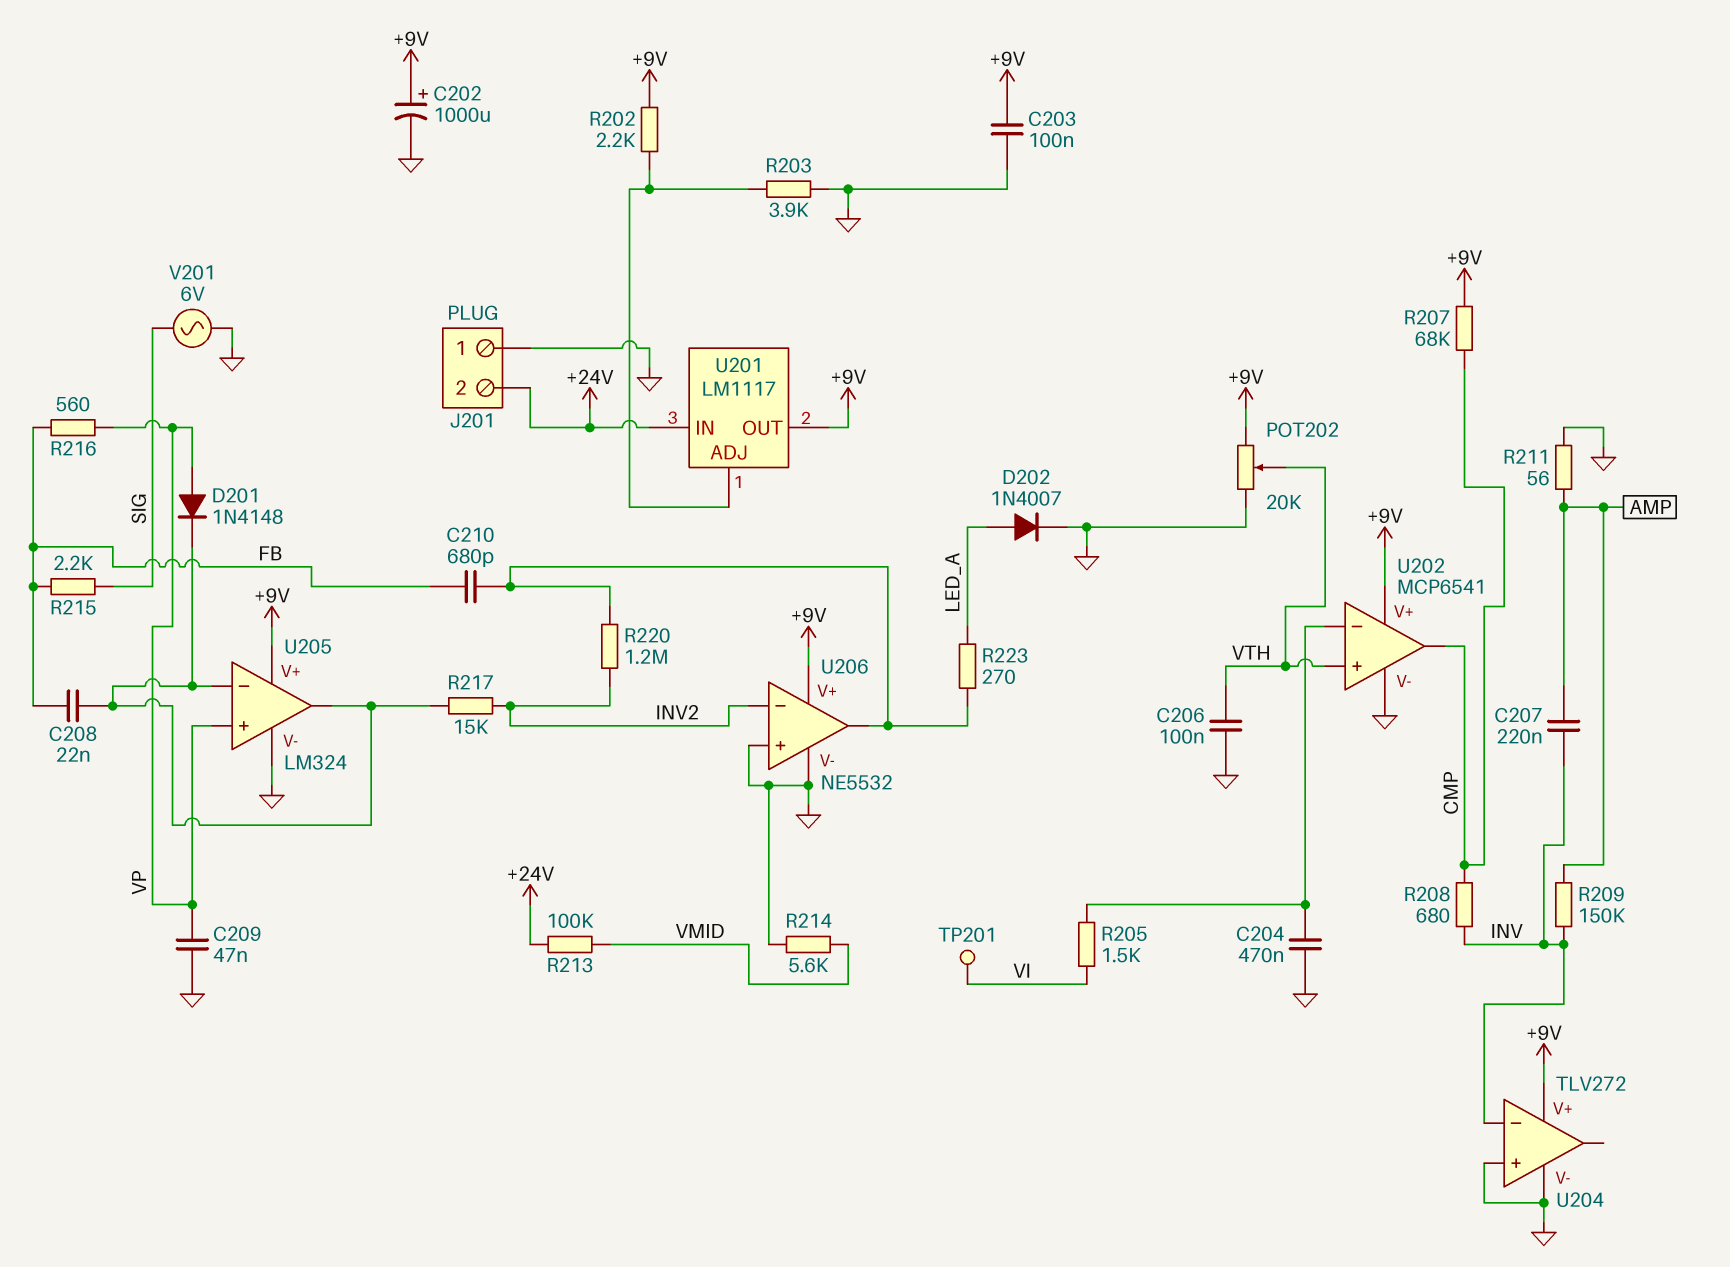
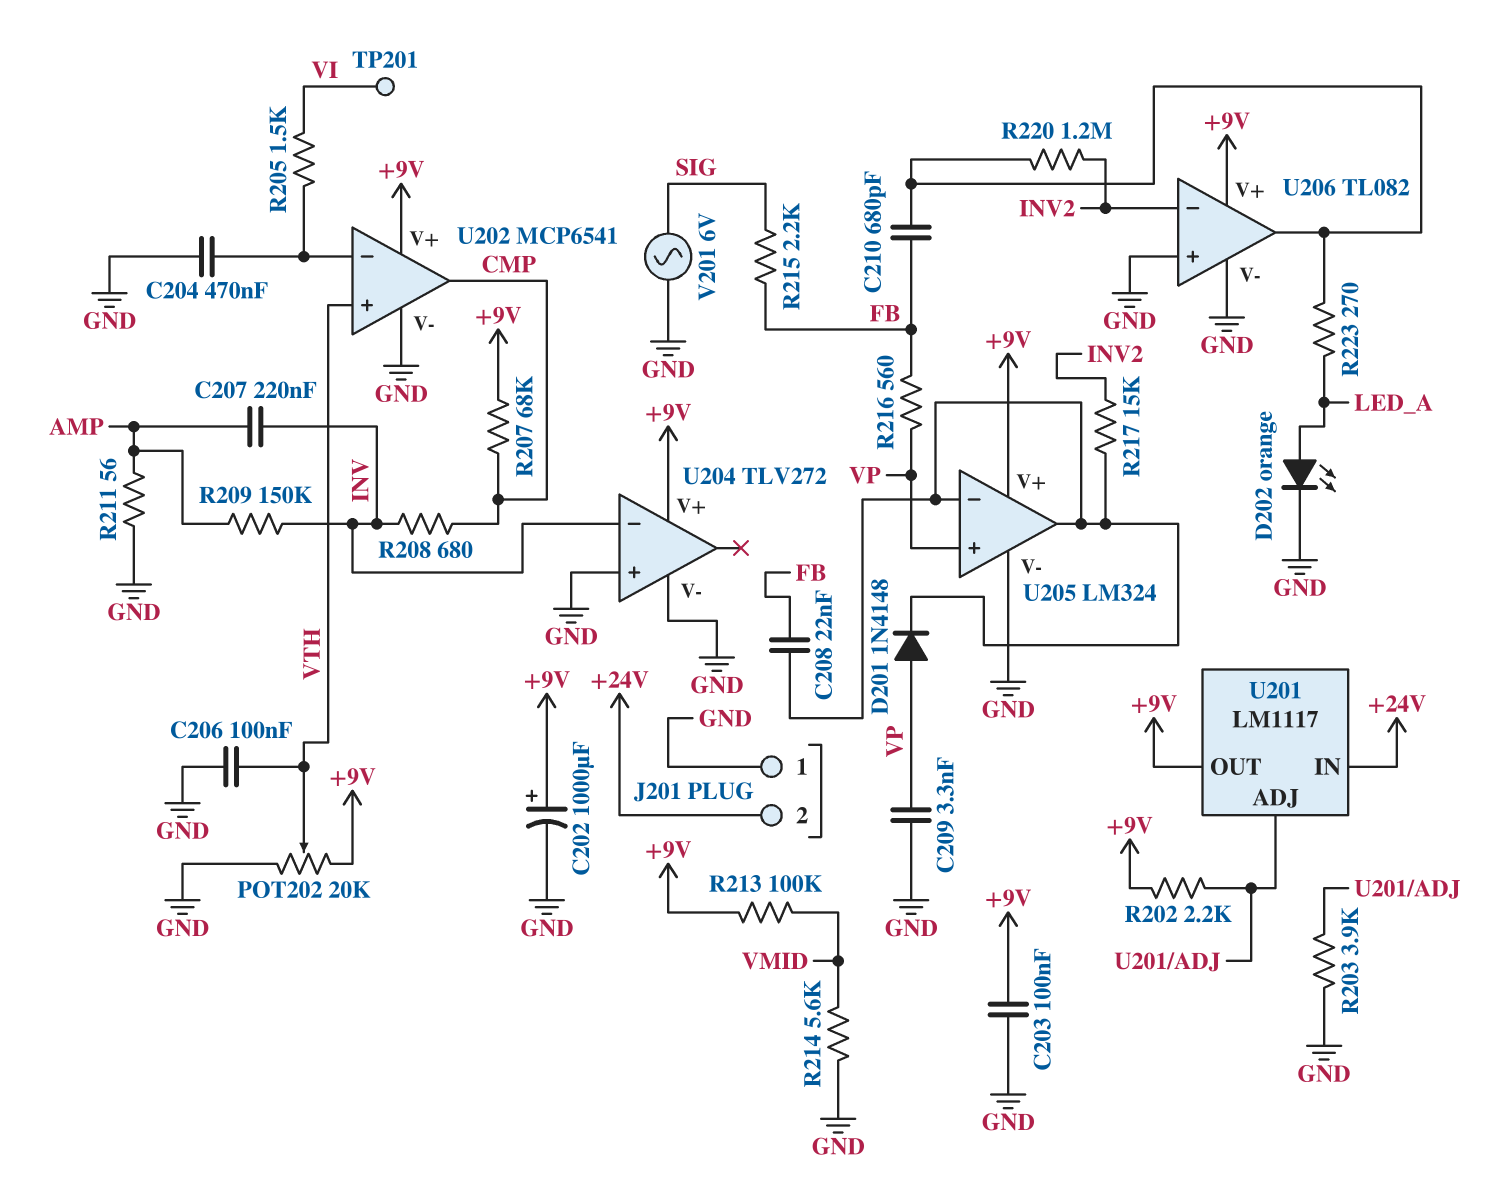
C209: 47nF (GND, VP) -> 3.3nF (GND, VP)
D202: diode 1N4007 (A LED_A, K GND) -> LED orange (A LED_A, K GND)
R213: 100k (+24V, VMID) -> 100k (+9V, VMID)
U206: NE5532 -> TL082

